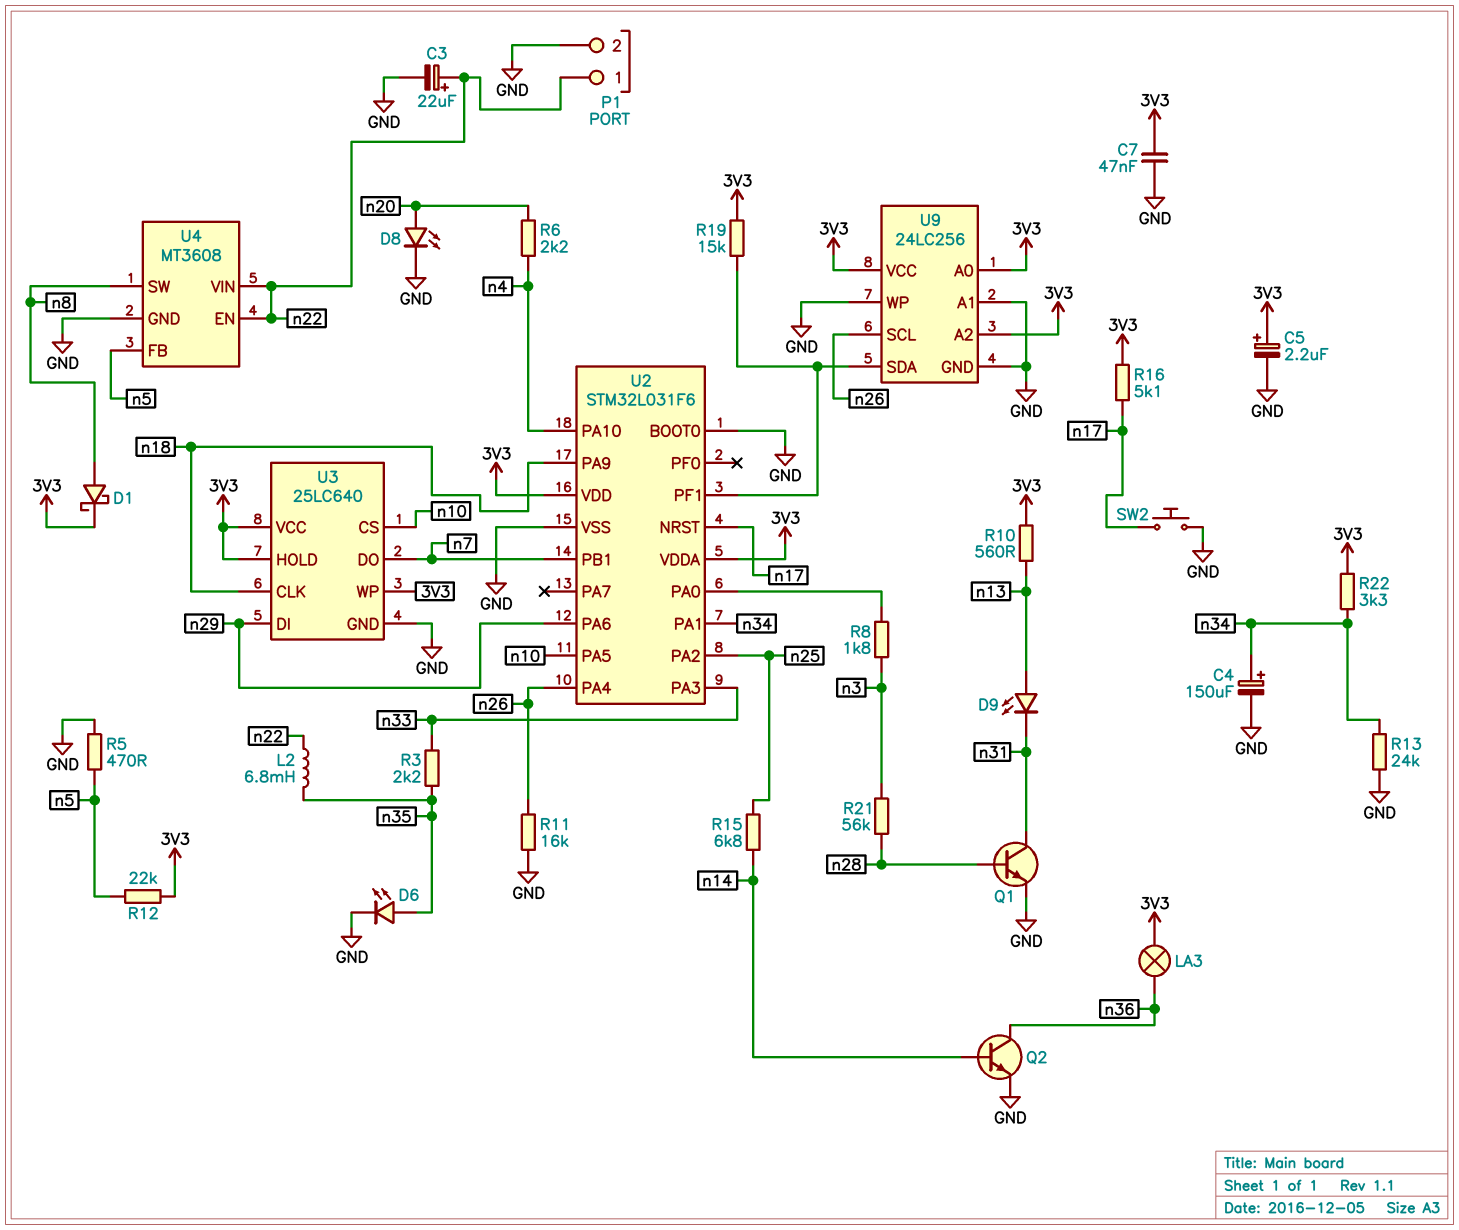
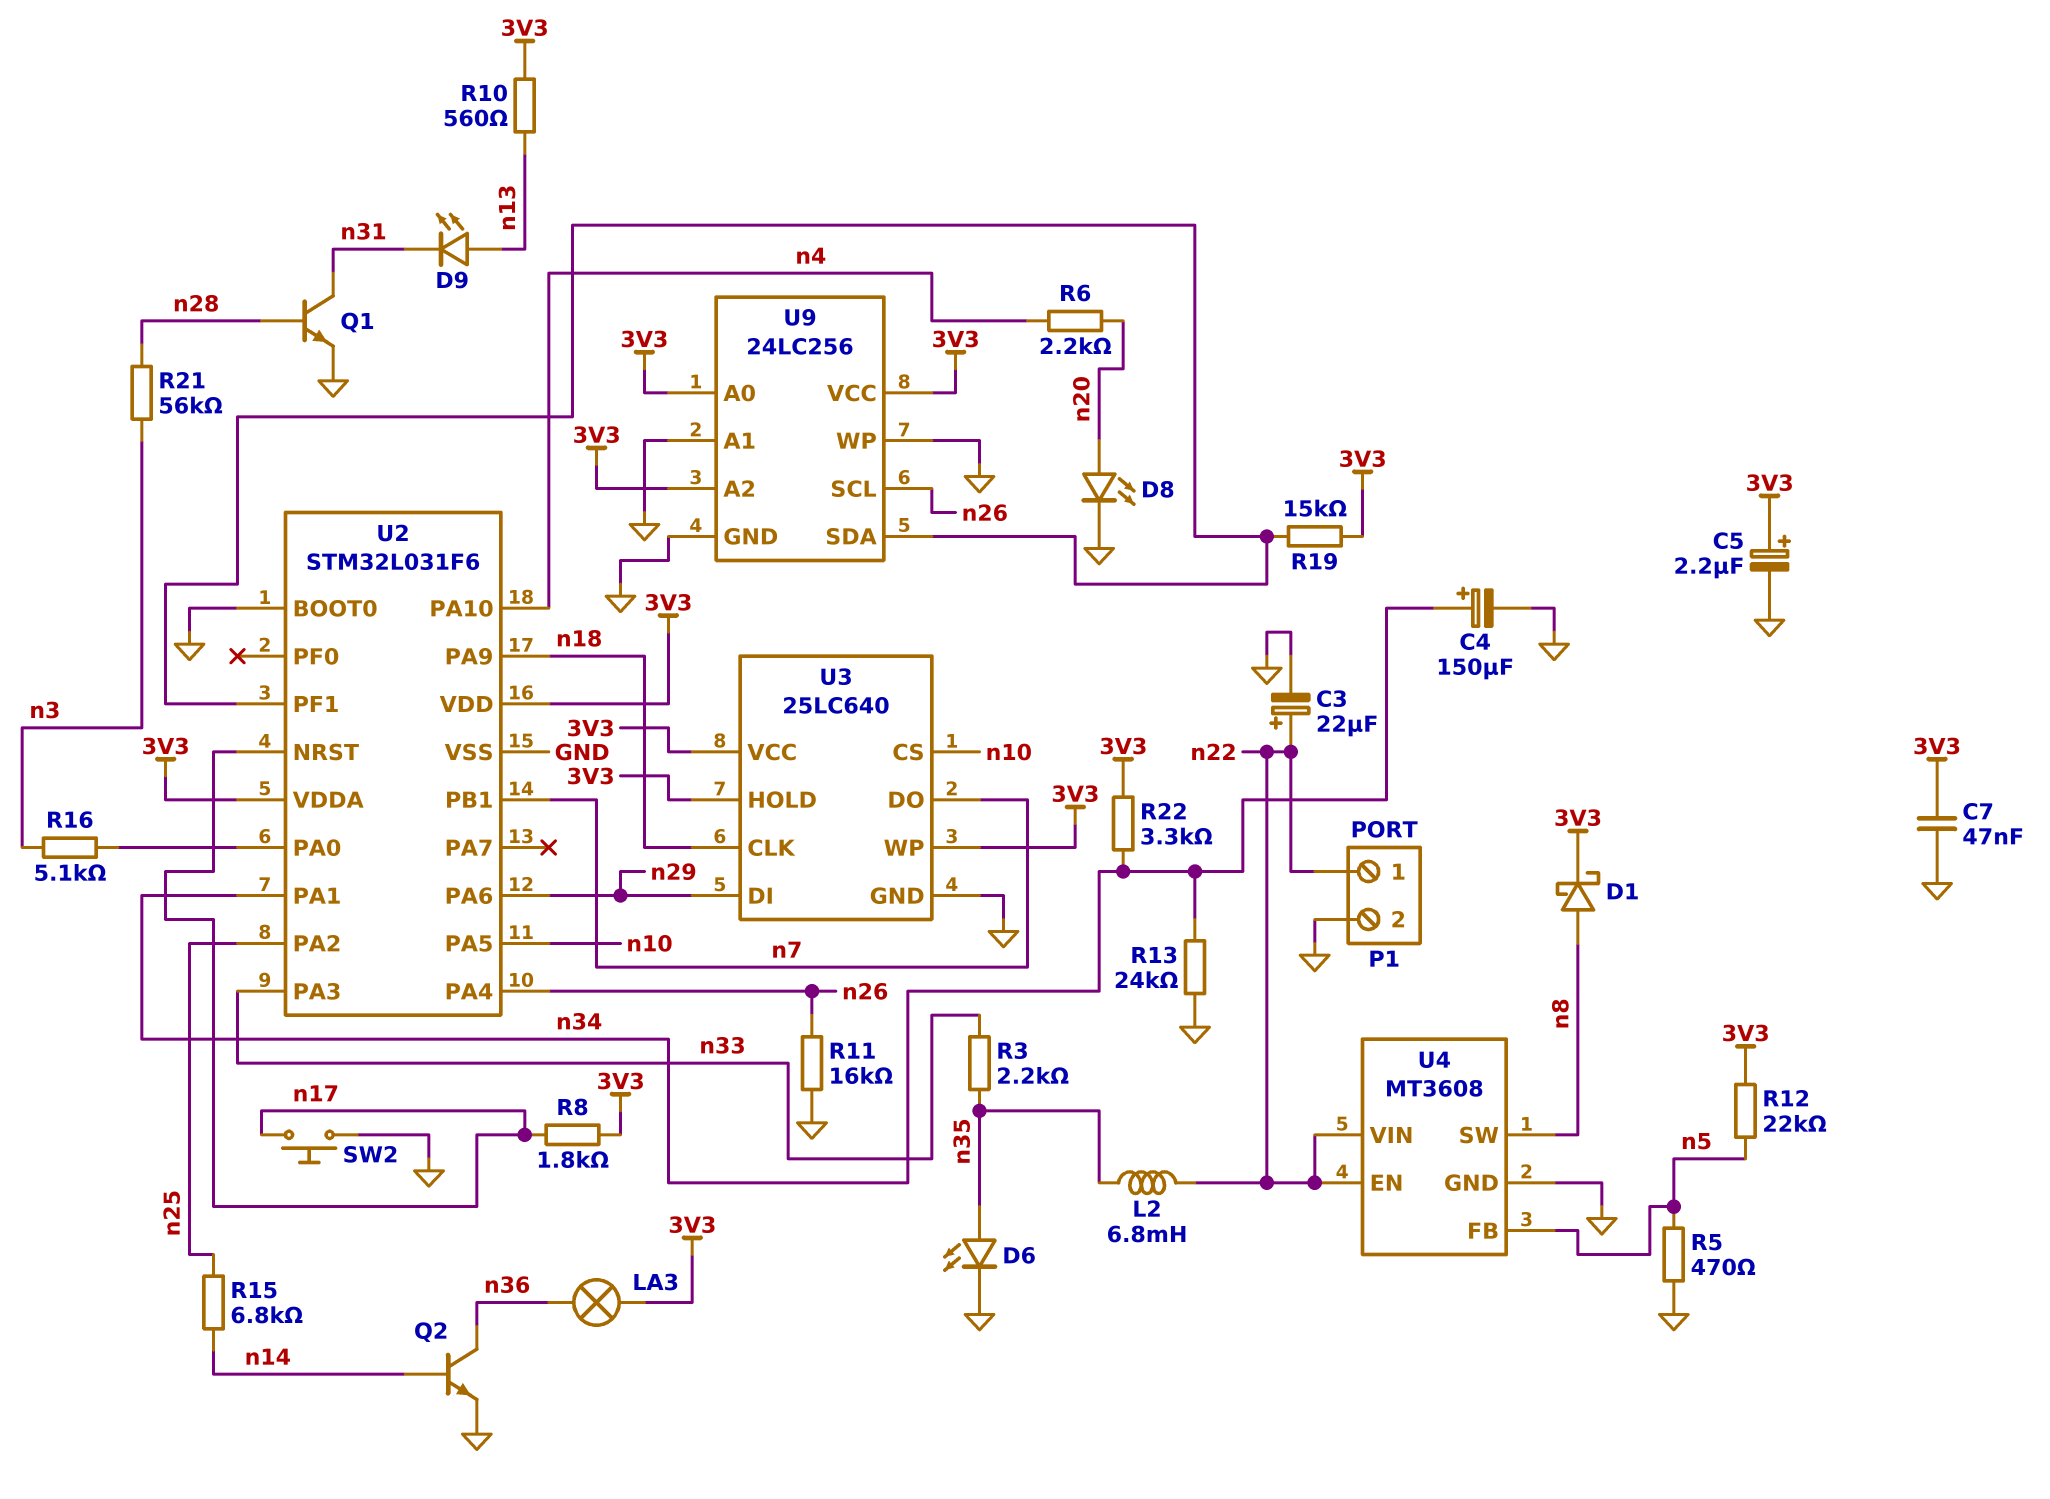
R8: 1.8k (U2/PA0, n3) -> 1.8k (3V3, n17)
R16: 5.1k (3V3, n17) -> 5.1k (U2/PA0, n3)

